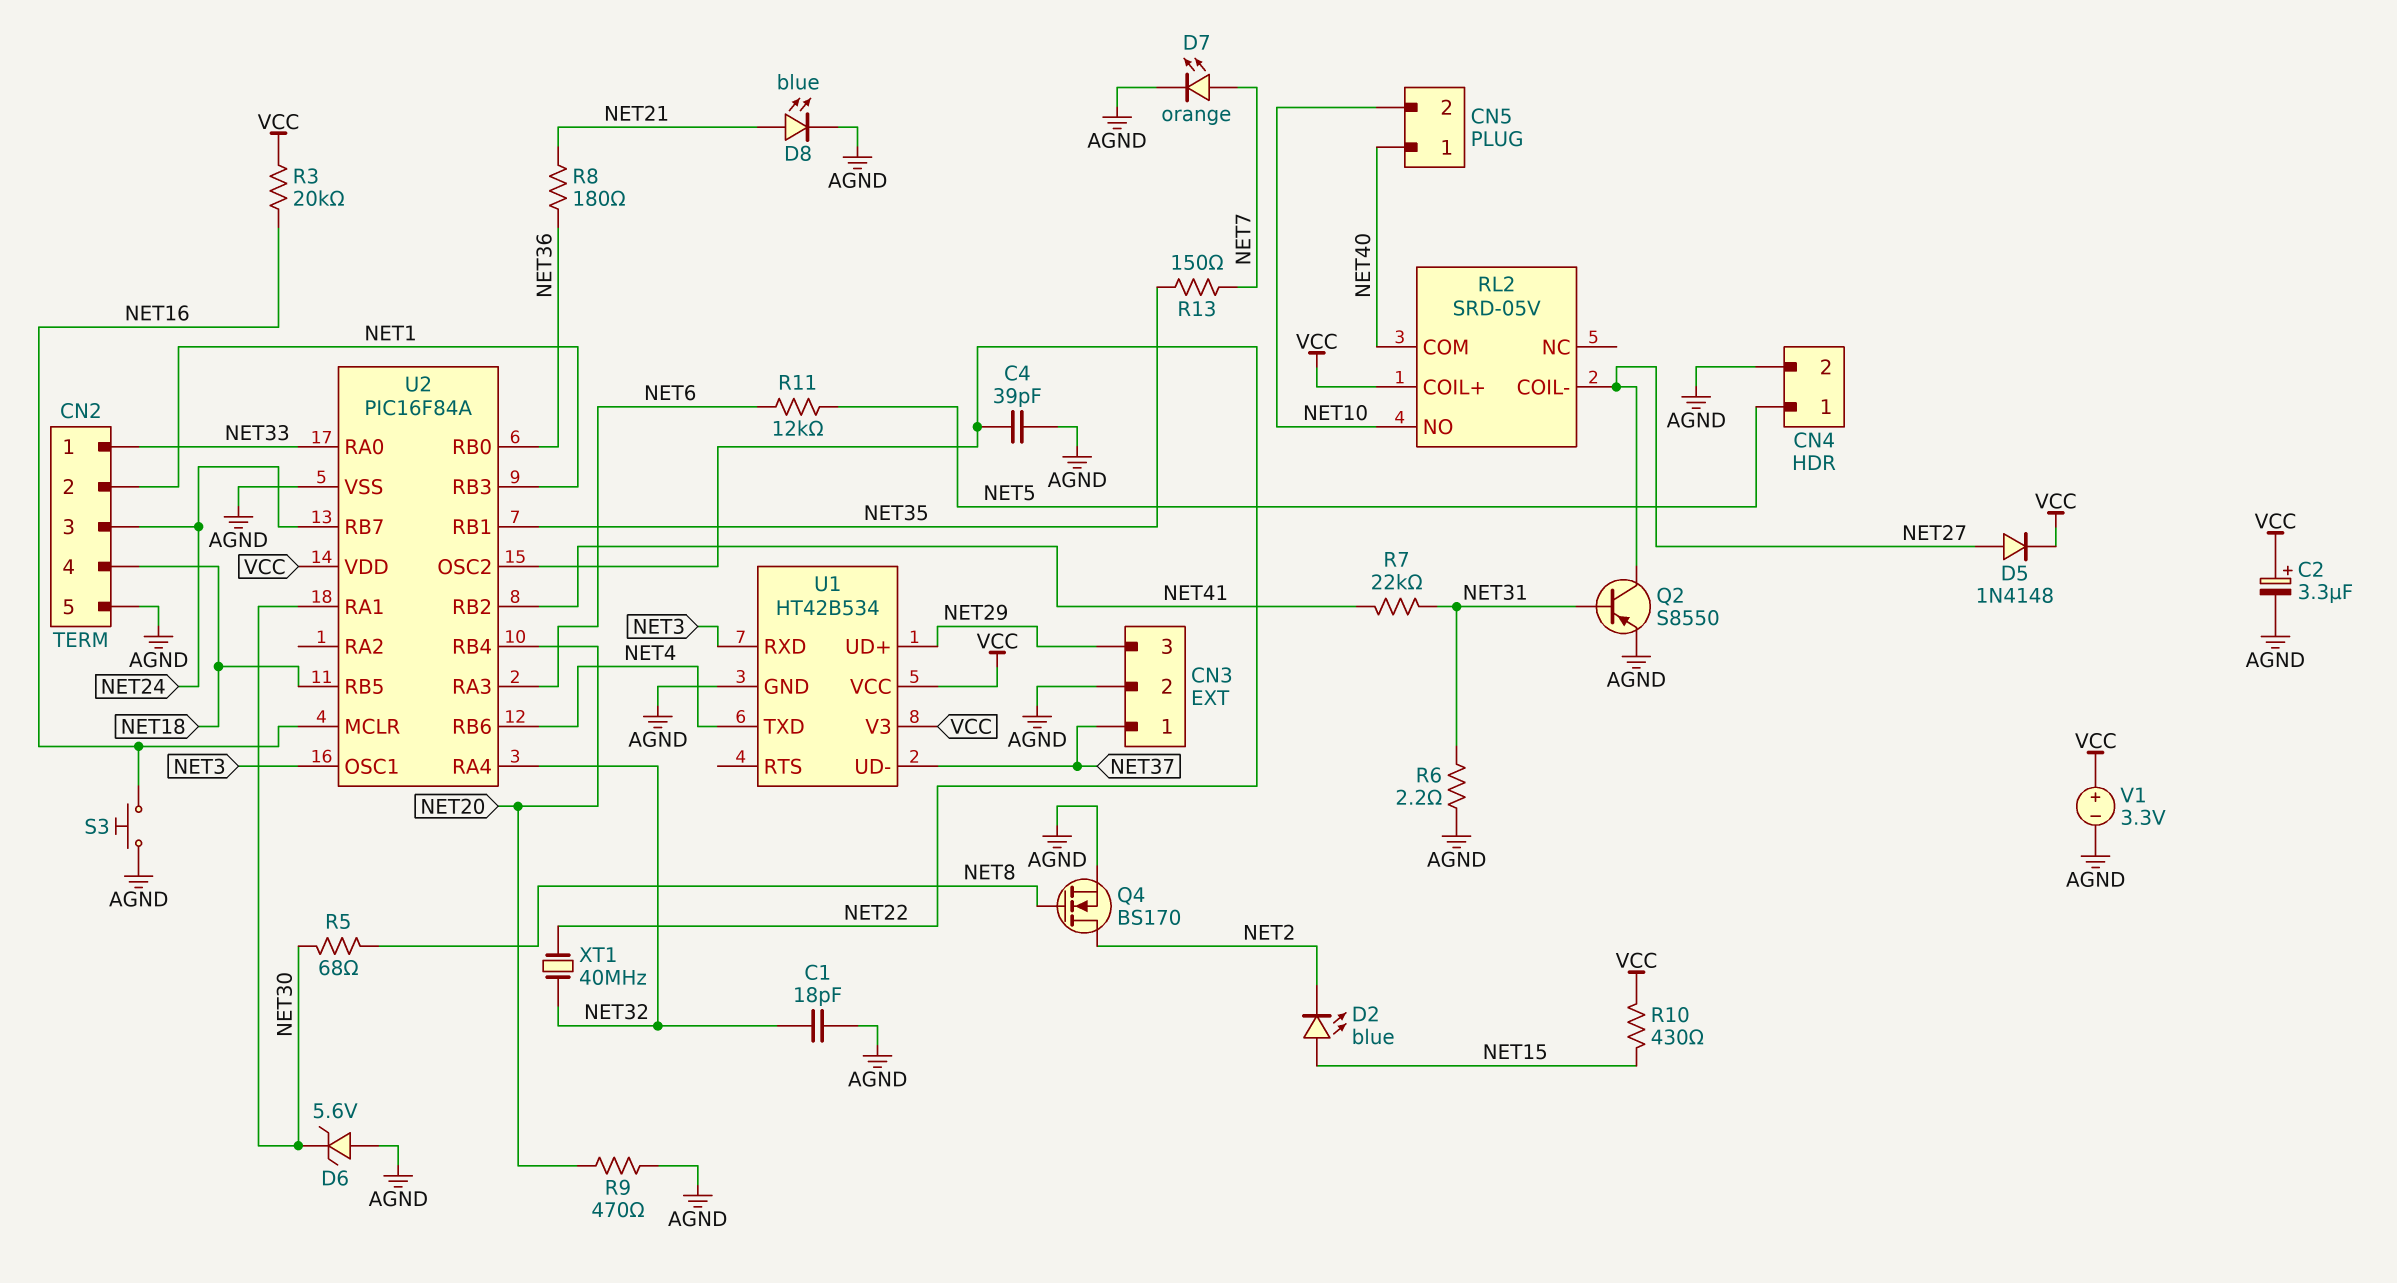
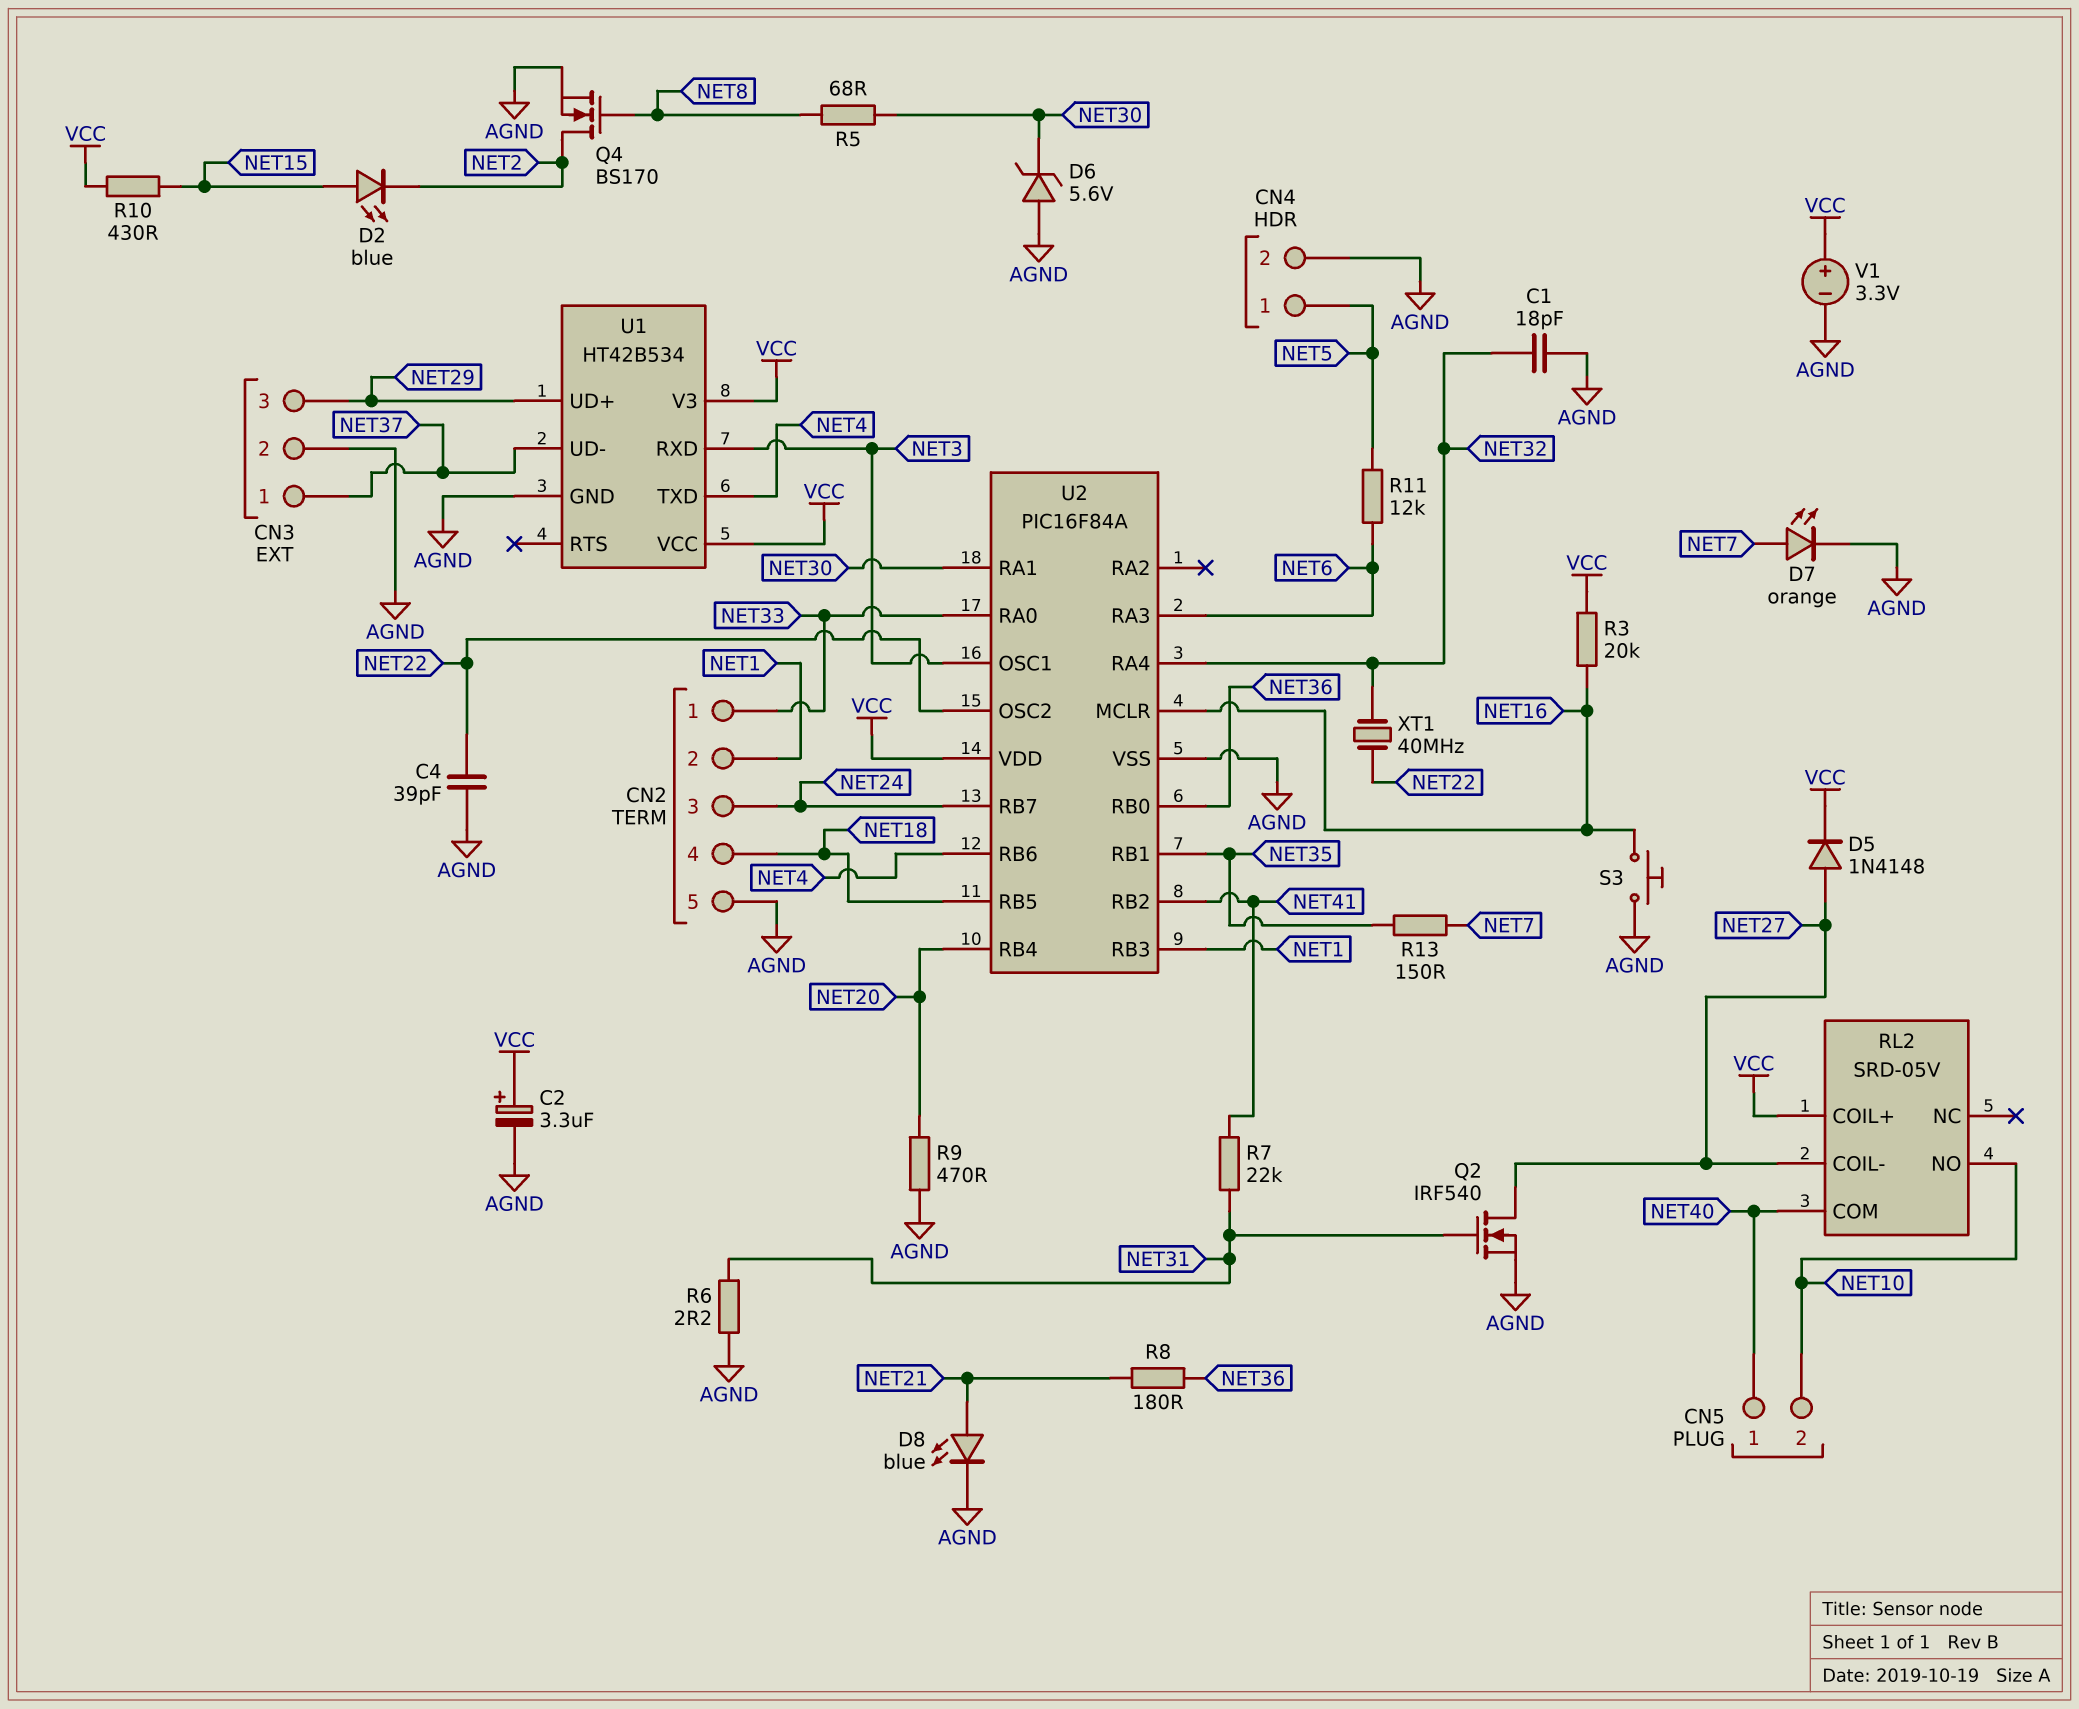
Q2: PNP S8550 (B NET31, C NET27, E AGND) -> NMOS IRF540 (G NET31, D NET27, S AGND)

